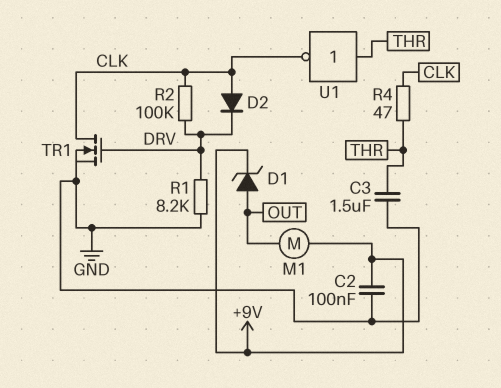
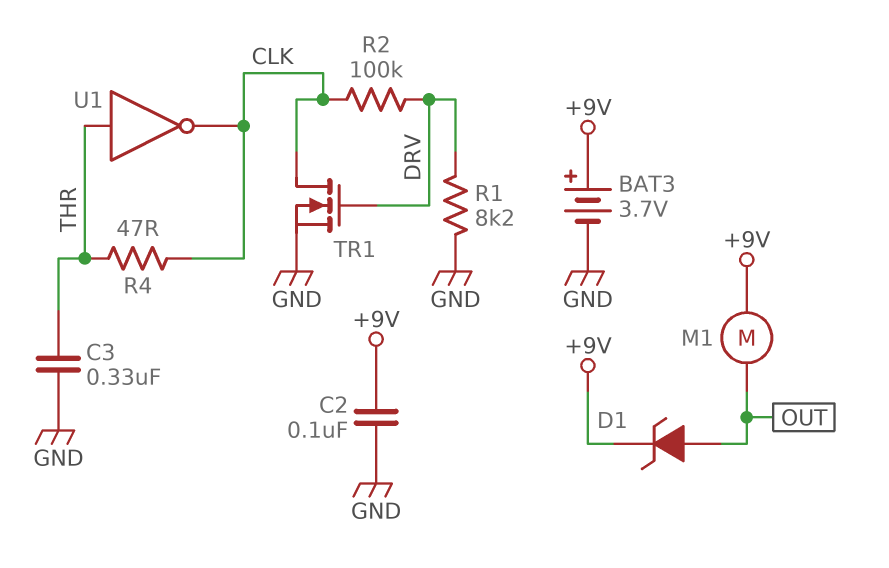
BAT3: none -> 3.7V (plus +9V, minus GND)
C3: 1.5uF (GND, THR) -> 330nF (GND, THR)
D2: diode (A CLK, K DRV) -> none

